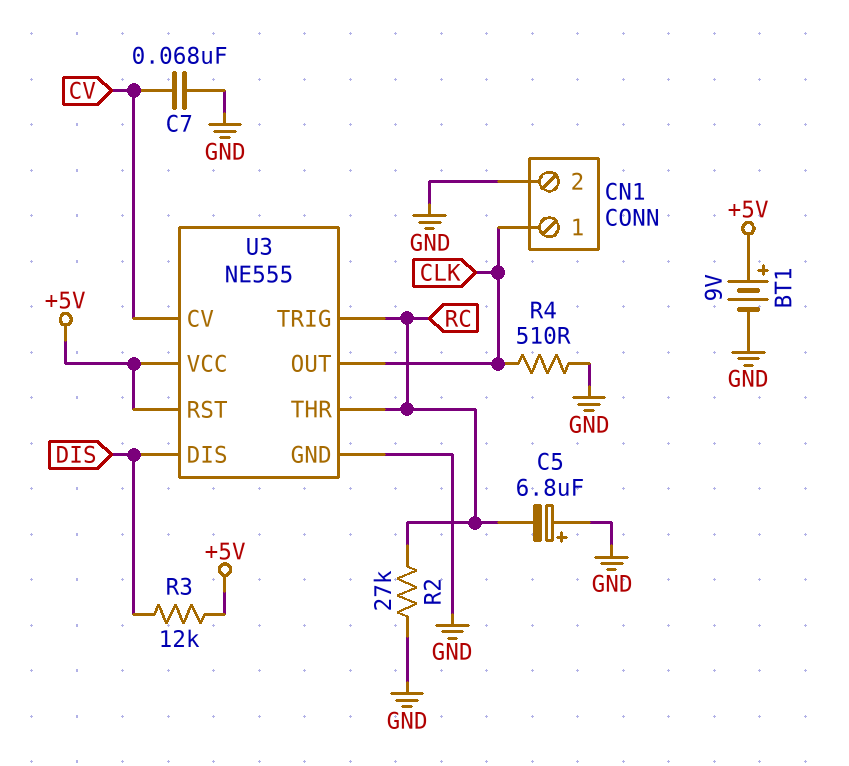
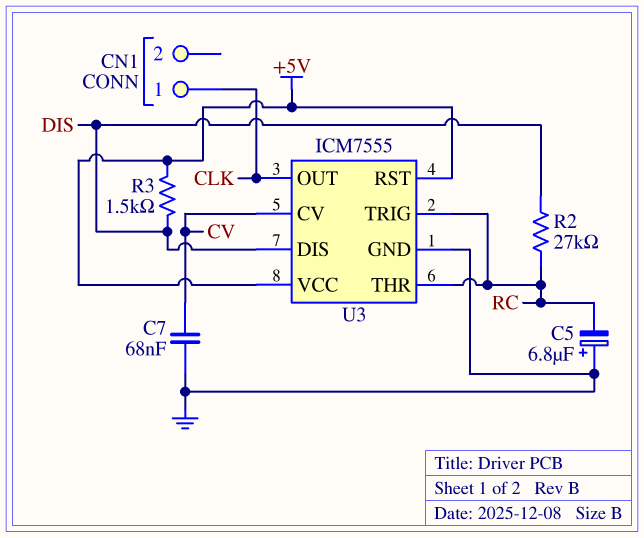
BT1: 9V (plus +5V, minus GND) -> none
CN1 pin 2: GND -> none
R2: 27k (GND, RC) -> 27k (DIS, RC)
R3: 12k (+5V, DIS) -> 1.5k (+5V, DIS)
R4: 510 (CLK, GND) -> none
U3: NE555 -> ICM7555

